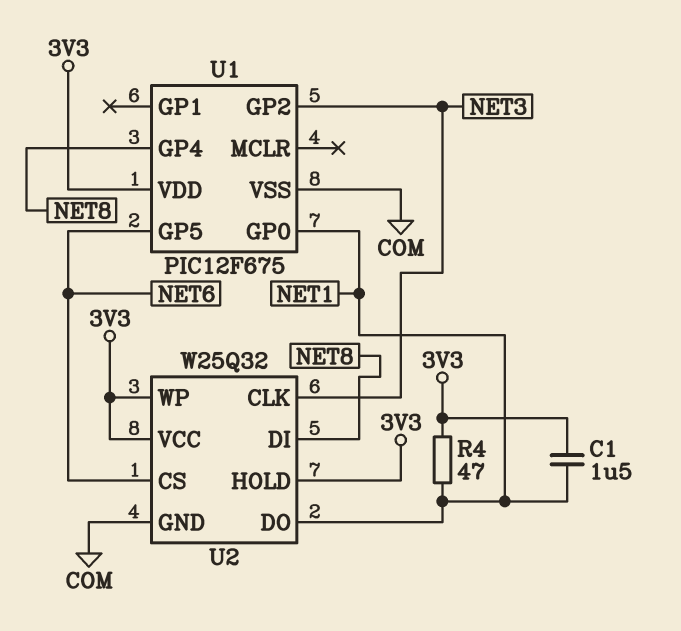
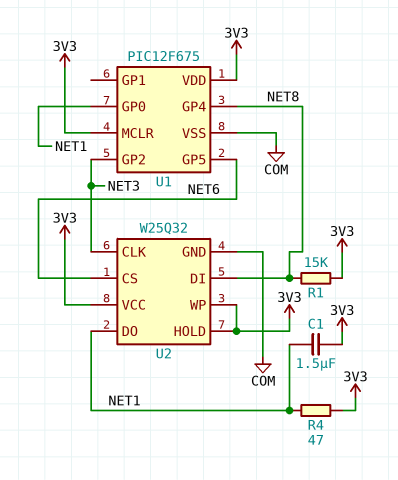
R1: none -> 15k (3V3, NET8)
U1 pin MCLR: none -> 3V3

